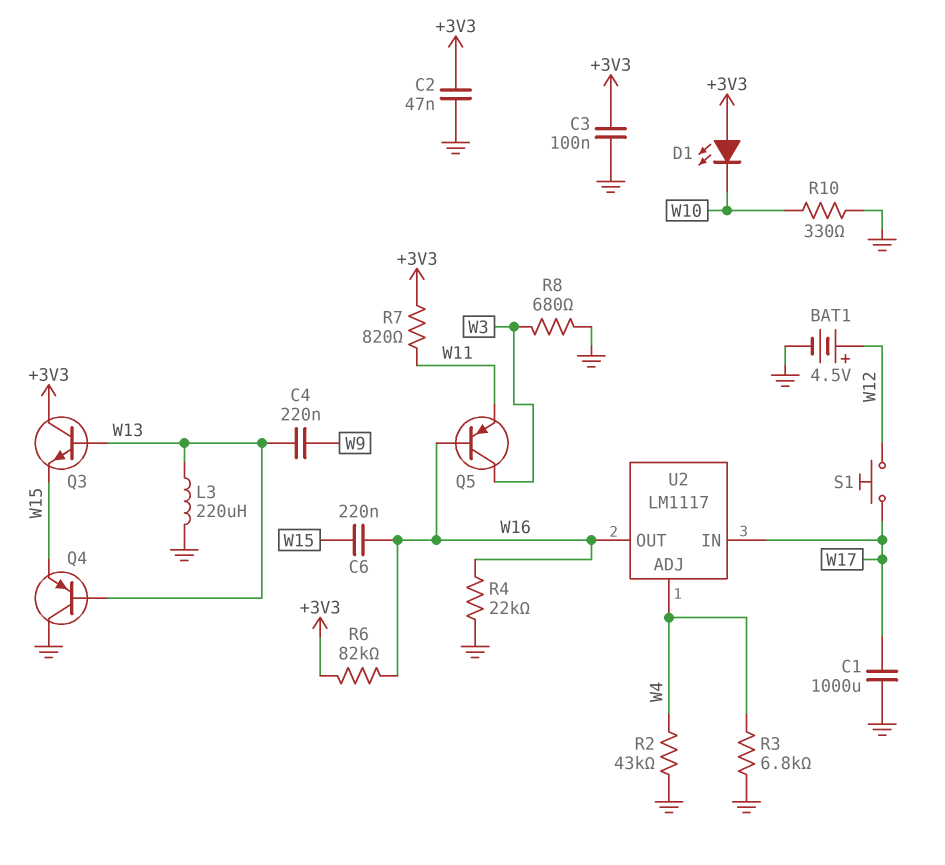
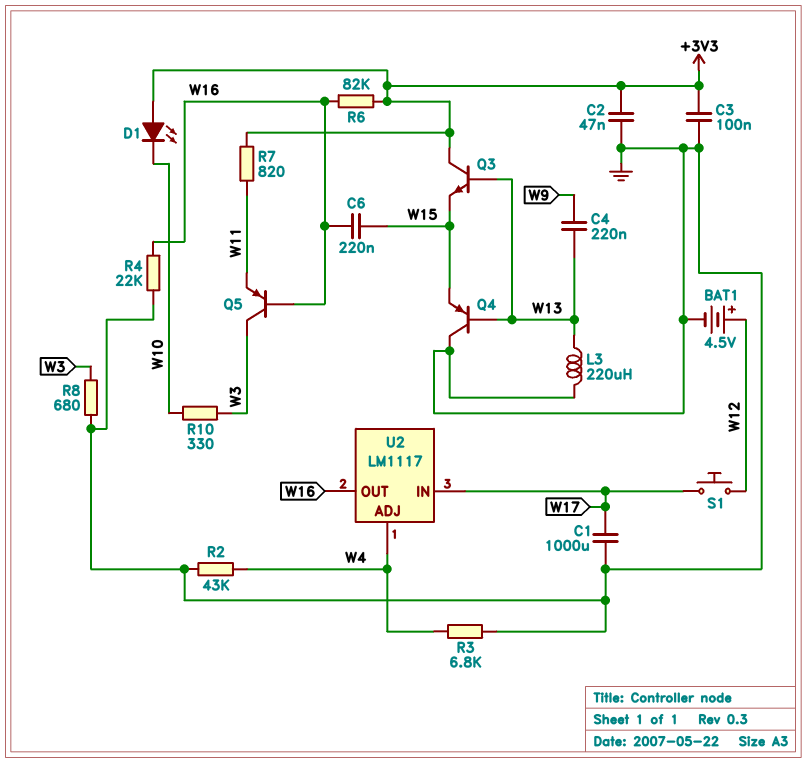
R10: 330 (GND, W10) -> 330 (W3, W10)

